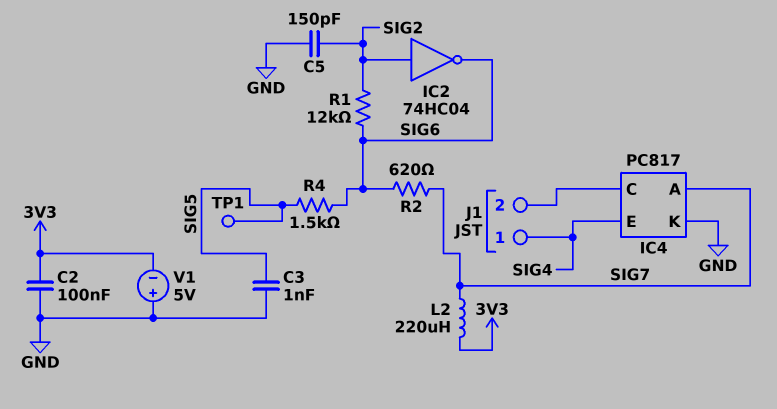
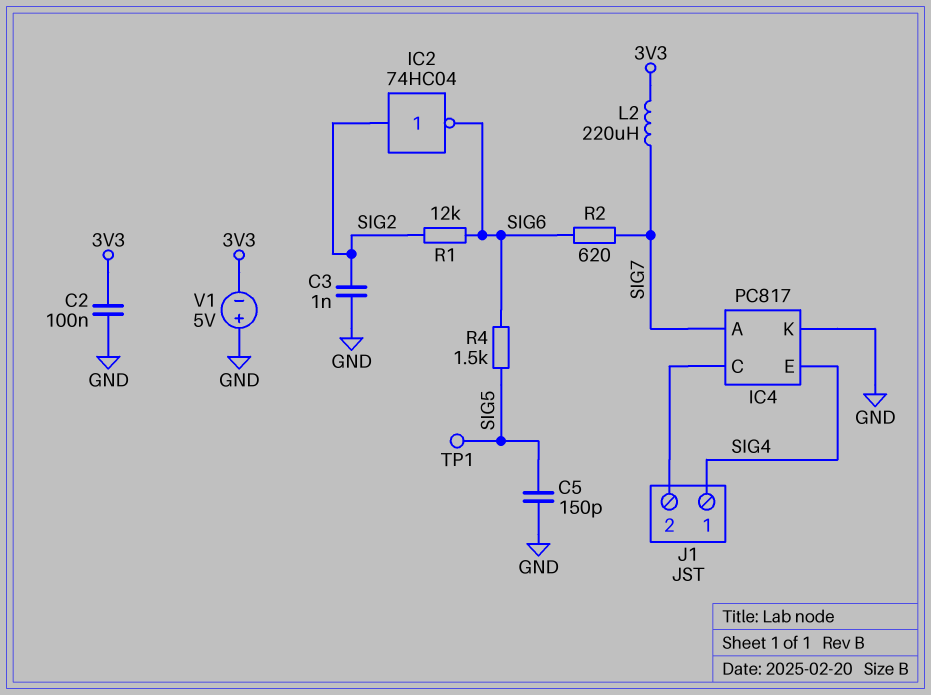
C3: 1nF (GND, SIG5) -> 1nF (GND, SIG2)
C5: 150pF (GND, SIG2) -> 150pF (GND, SIG5)

